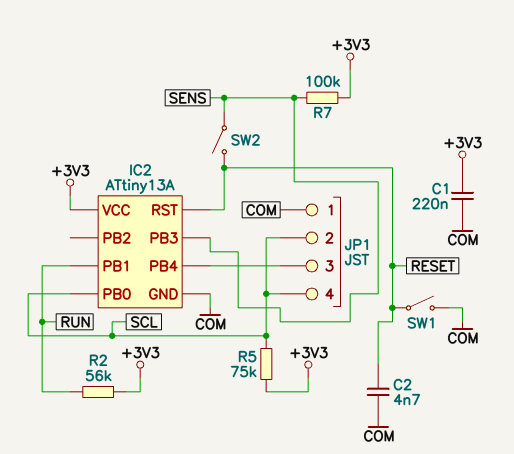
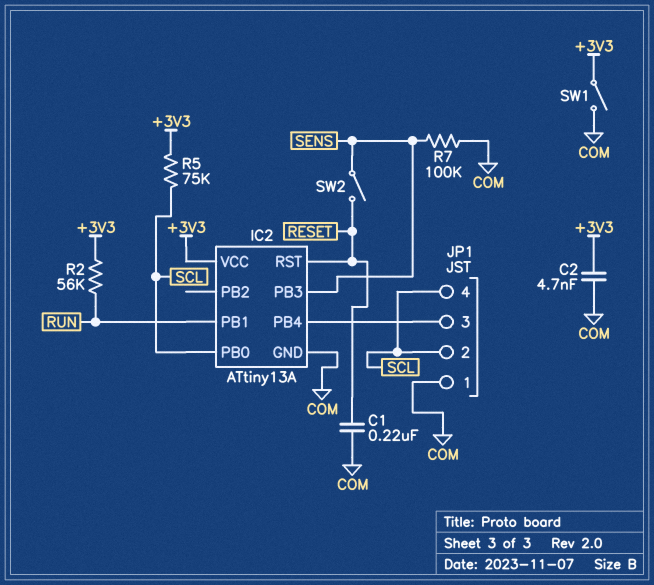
C1: 220nF (+3V3, COM) -> 220nF (COM, RESET)
C2: 4.7nF (COM, RESET) -> 4.7nF (+3V3, COM)
R7: 100k (+3V3, SENS) -> 100k (COM, SENS)
SW1: switch (COM, RESET) -> switch (+3V3, COM)

